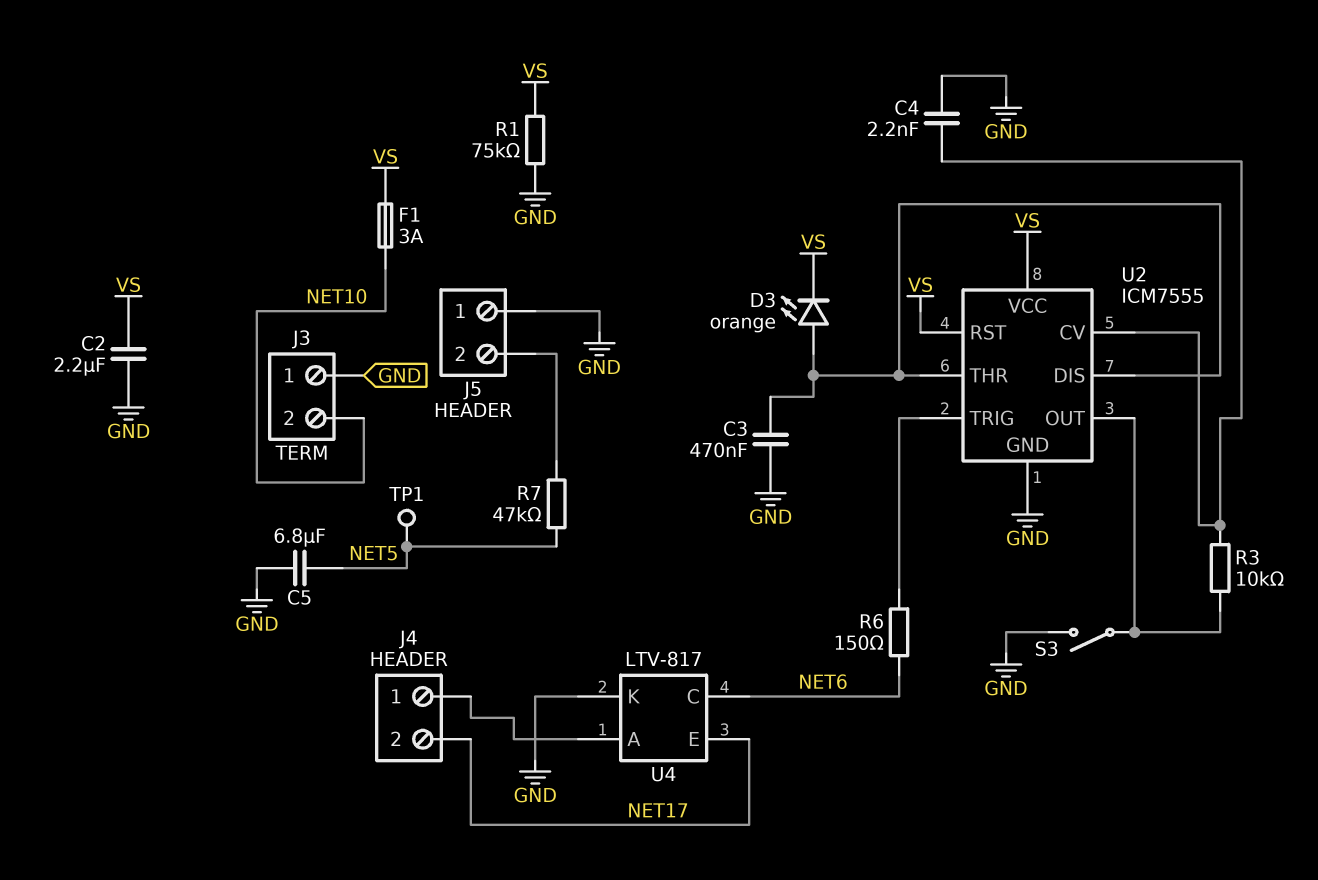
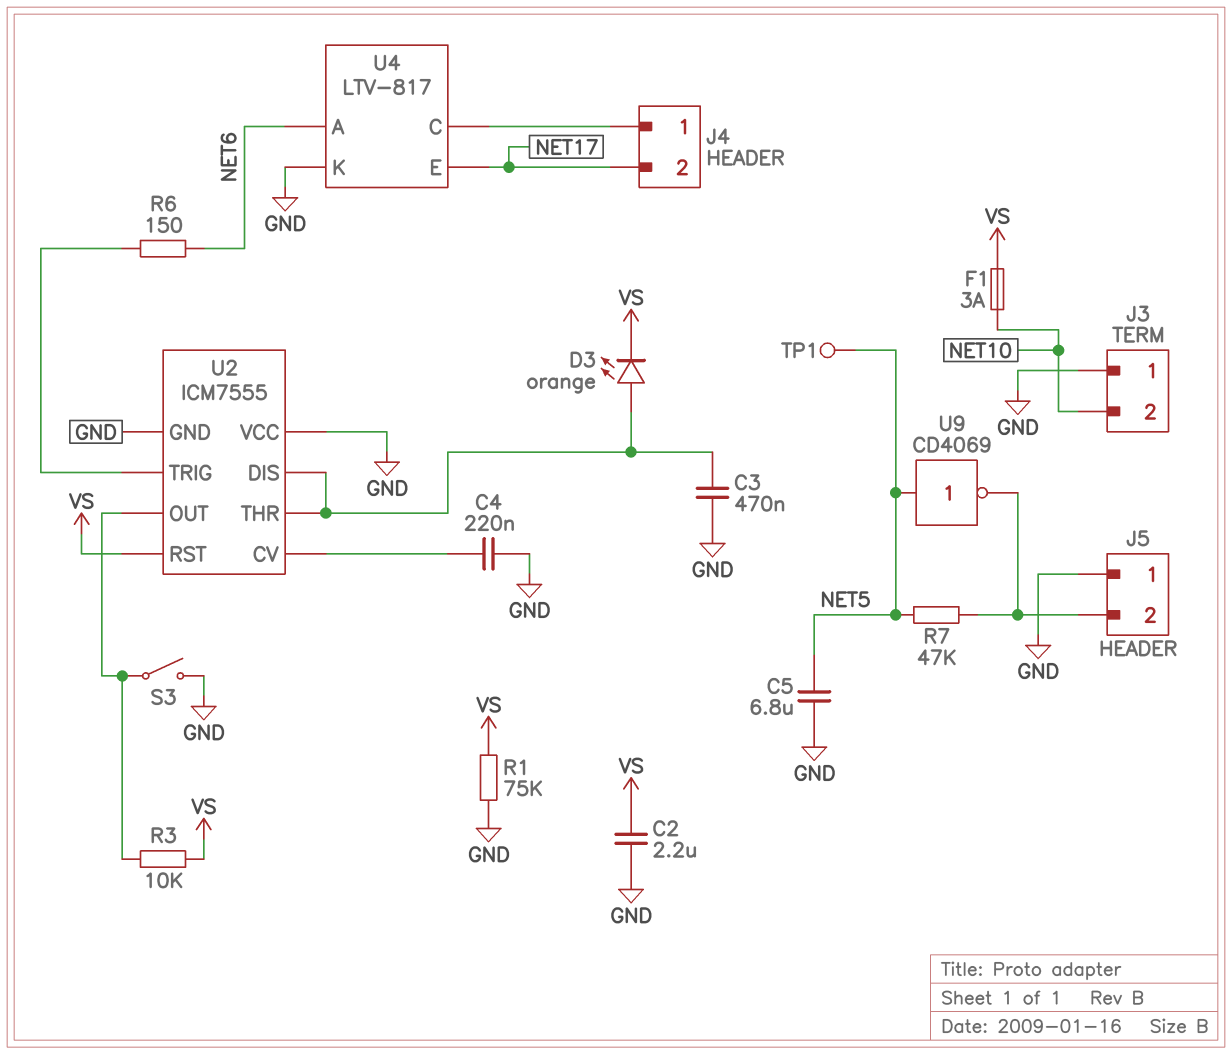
C4: 2.2nF (GND, U2/CV) -> 220nF (GND, U2/CV)
R3: 10k (U2/CV, U2/OUT) -> 10k (U2/OUT, VS)
U2 pin VCC: VS -> GND
U4 pin A: J4/1 -> NET6
U4 pin C: NET6 -> J4/1
U9: none -> NOT CD4069 (in NET5, out J5/2)

